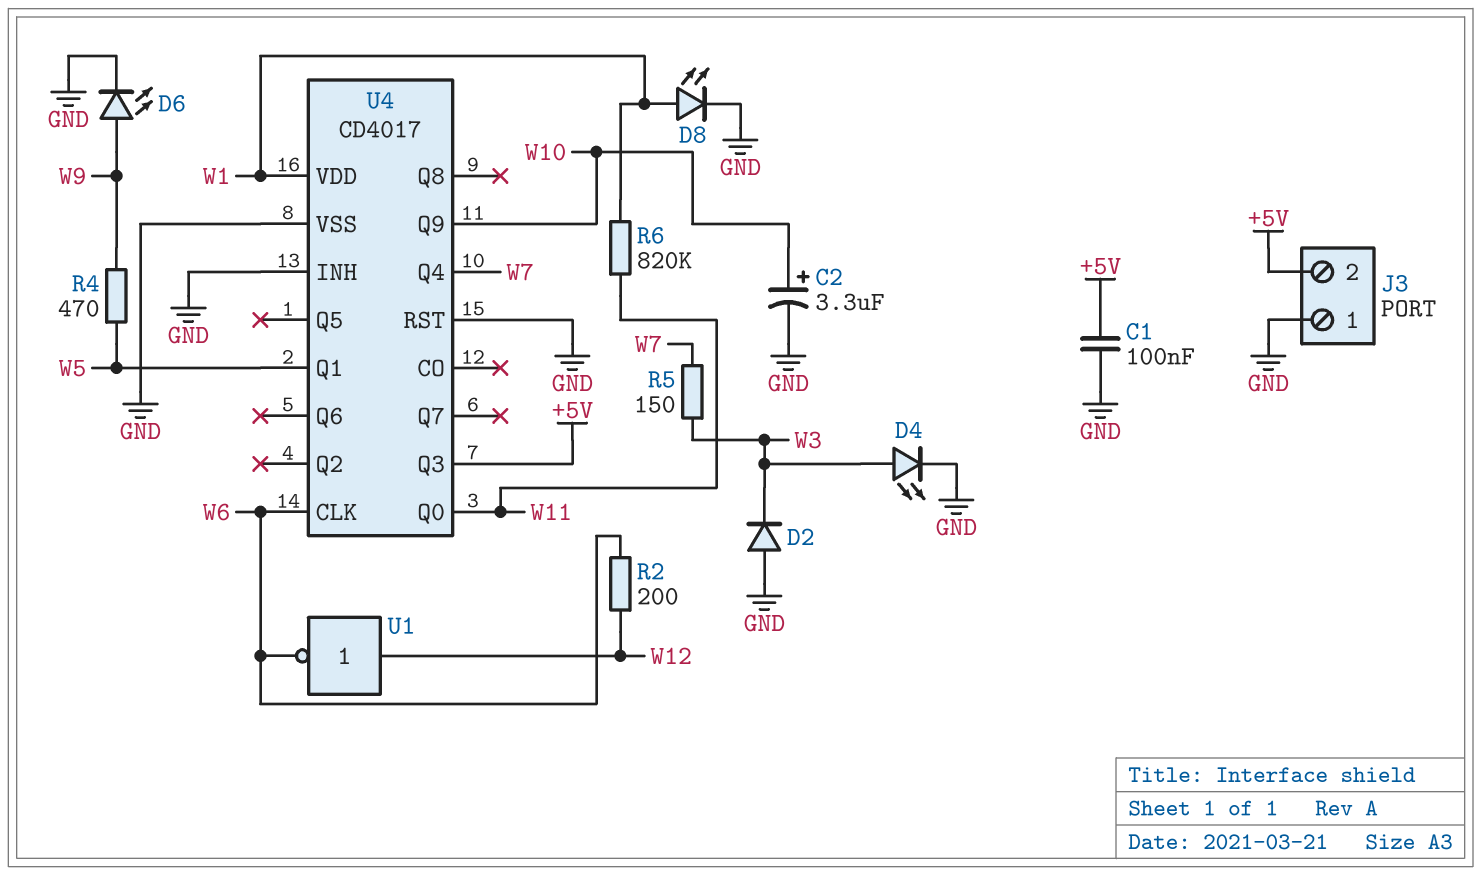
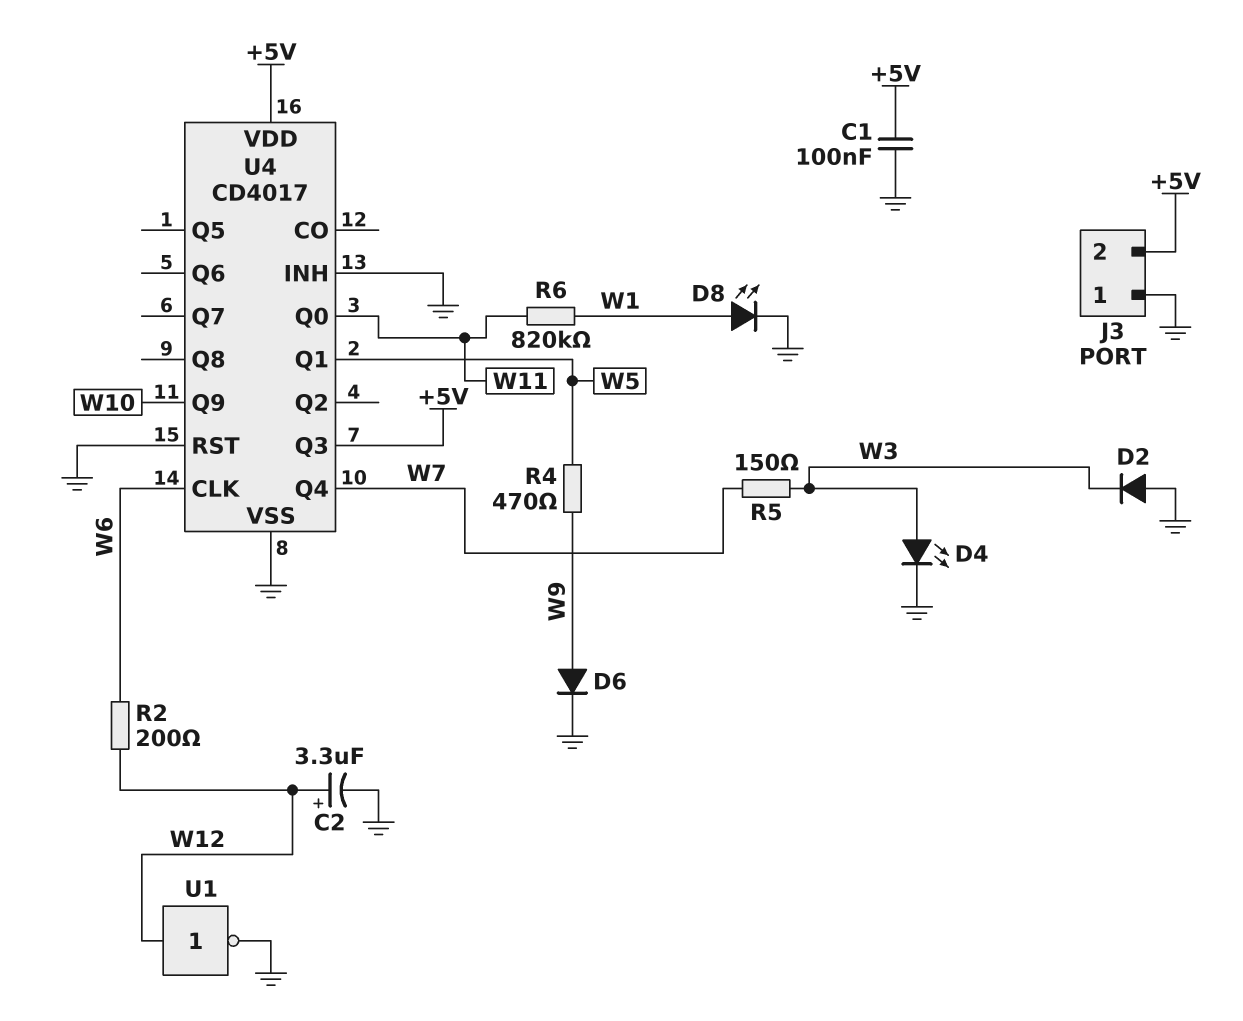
C2: 3.3uF (plus W10, minus GND) -> 3.3uF (plus W12, minus GND)
D6: LED (A W9, K GND) -> diode (A W9, K GND)
U1: NOT (in W12, out W6) -> NOT (in W12, out GND)
U4 pin VDD: W1 -> +5V

